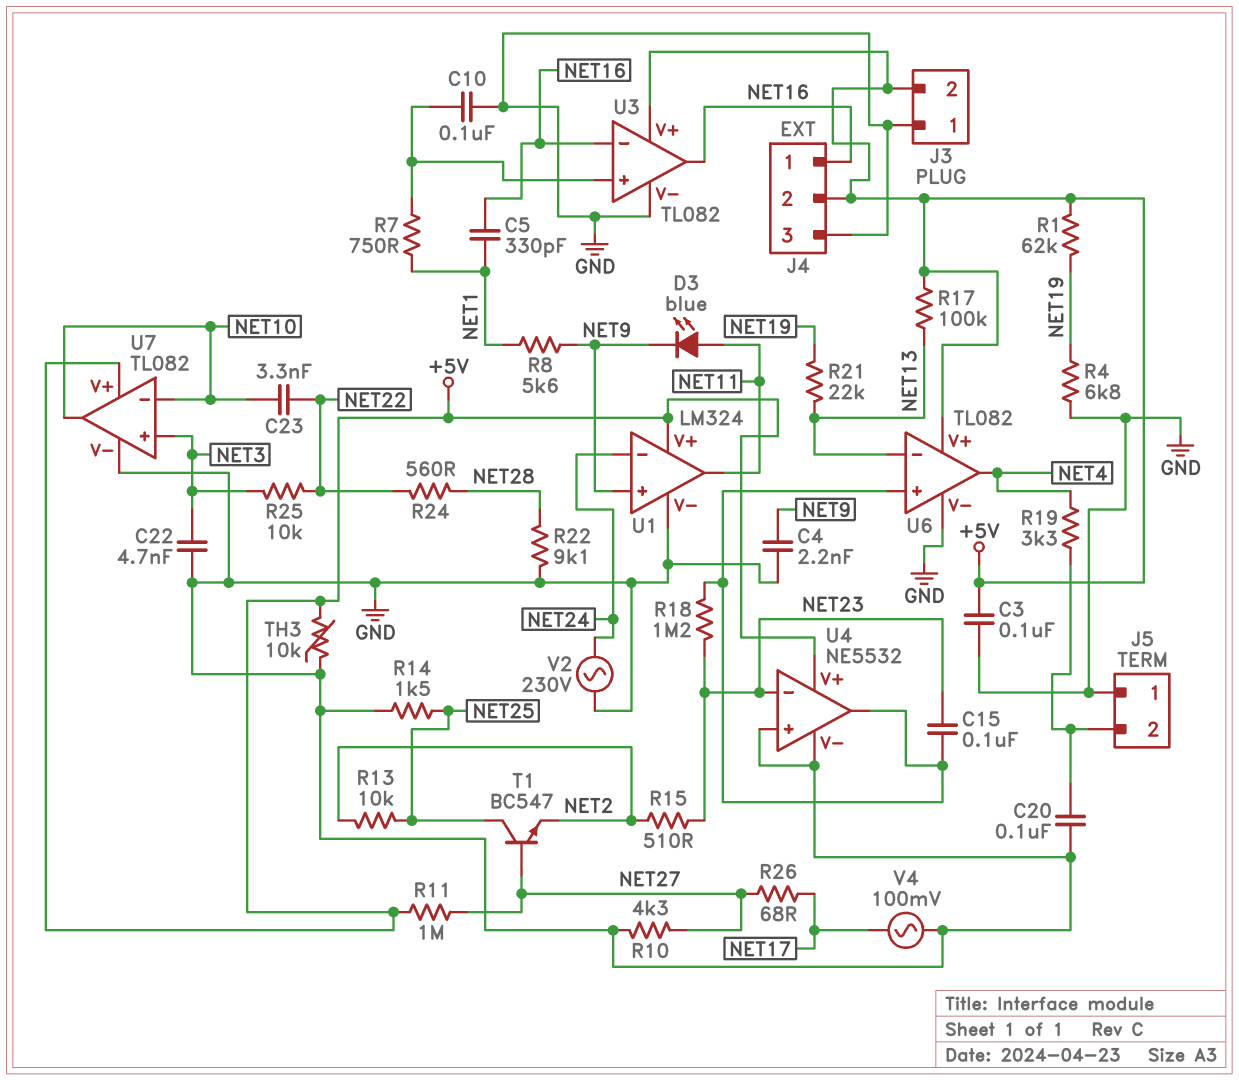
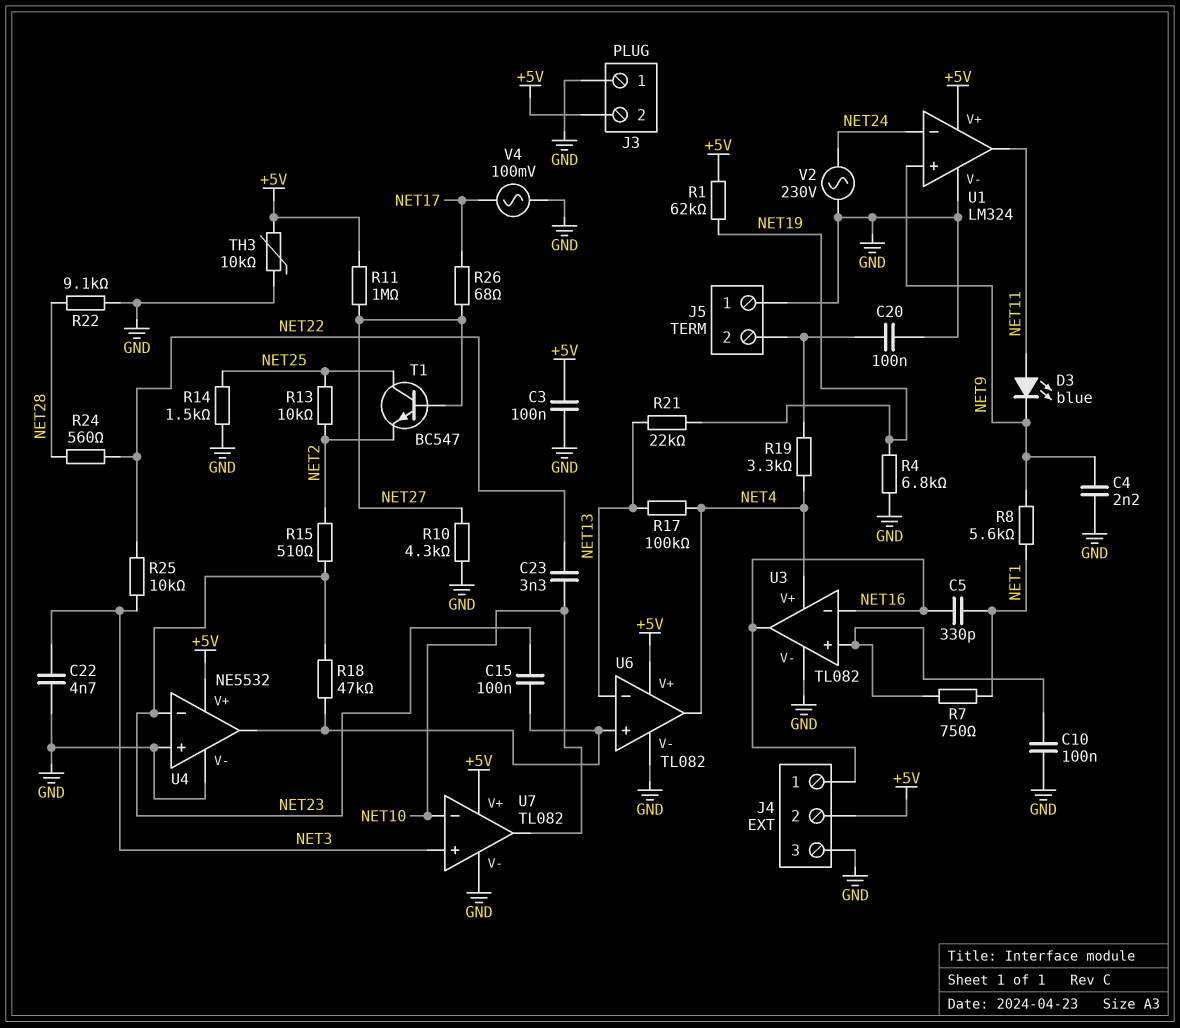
R17: 100k (+5V, NET13) -> 100k (NET4, NET13)
R18: 1.2M (NET23, U4/out) -> 47k (NET23, U4/out)
U3 pin V+: +5V -> NET4

